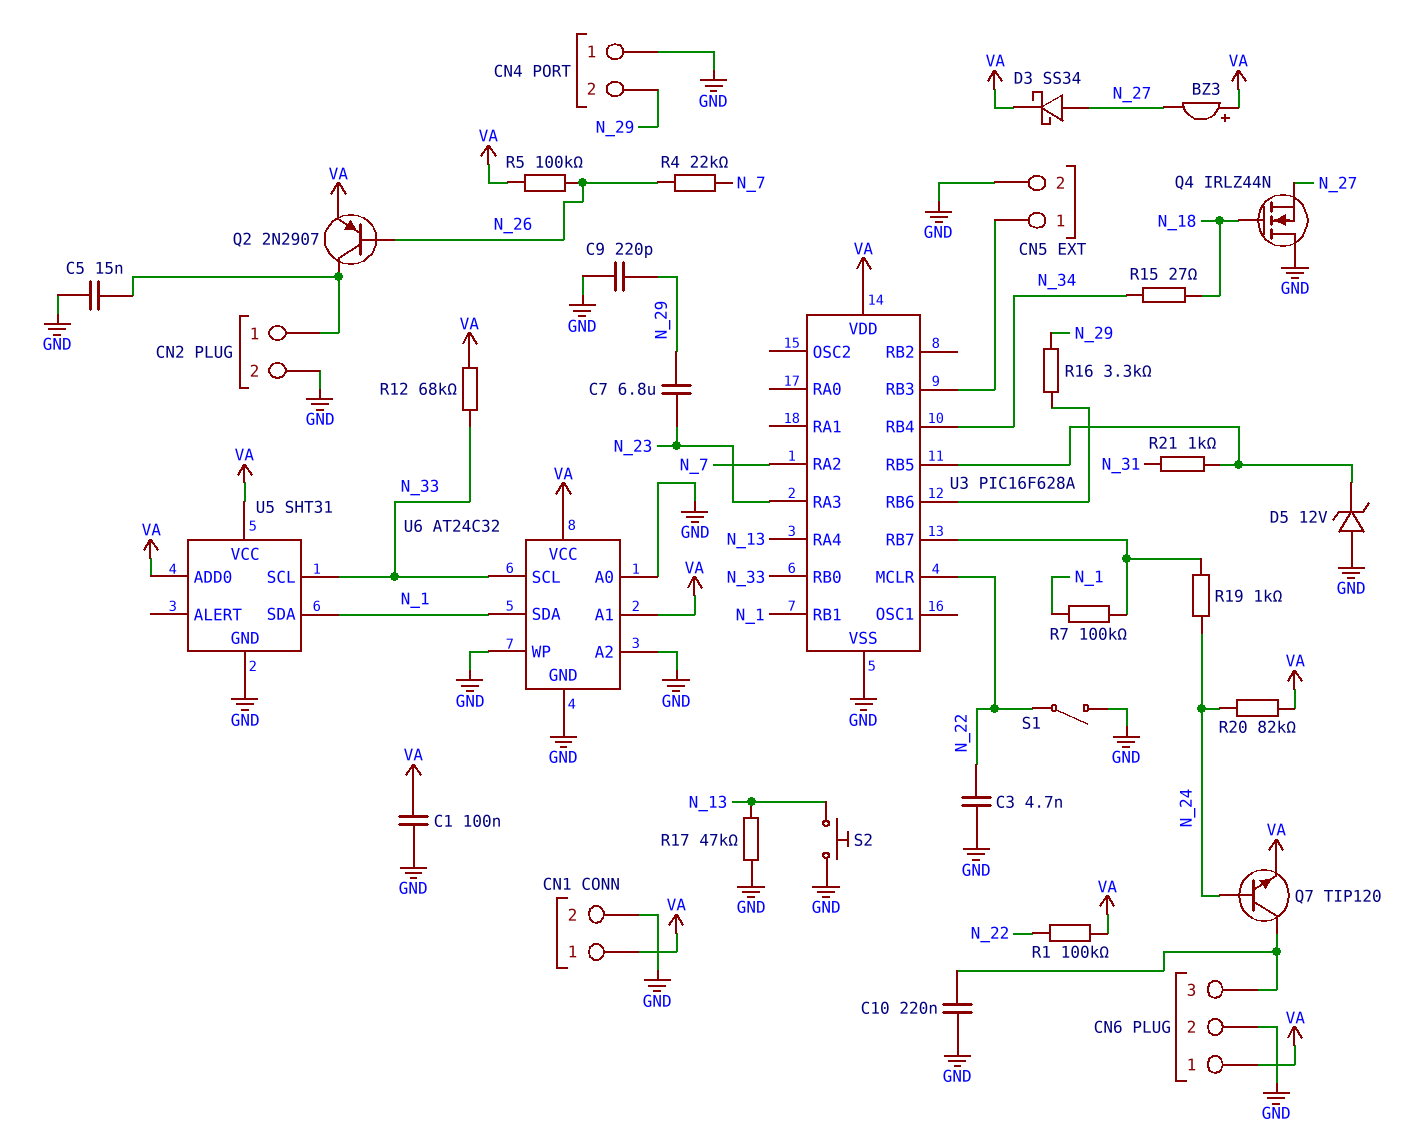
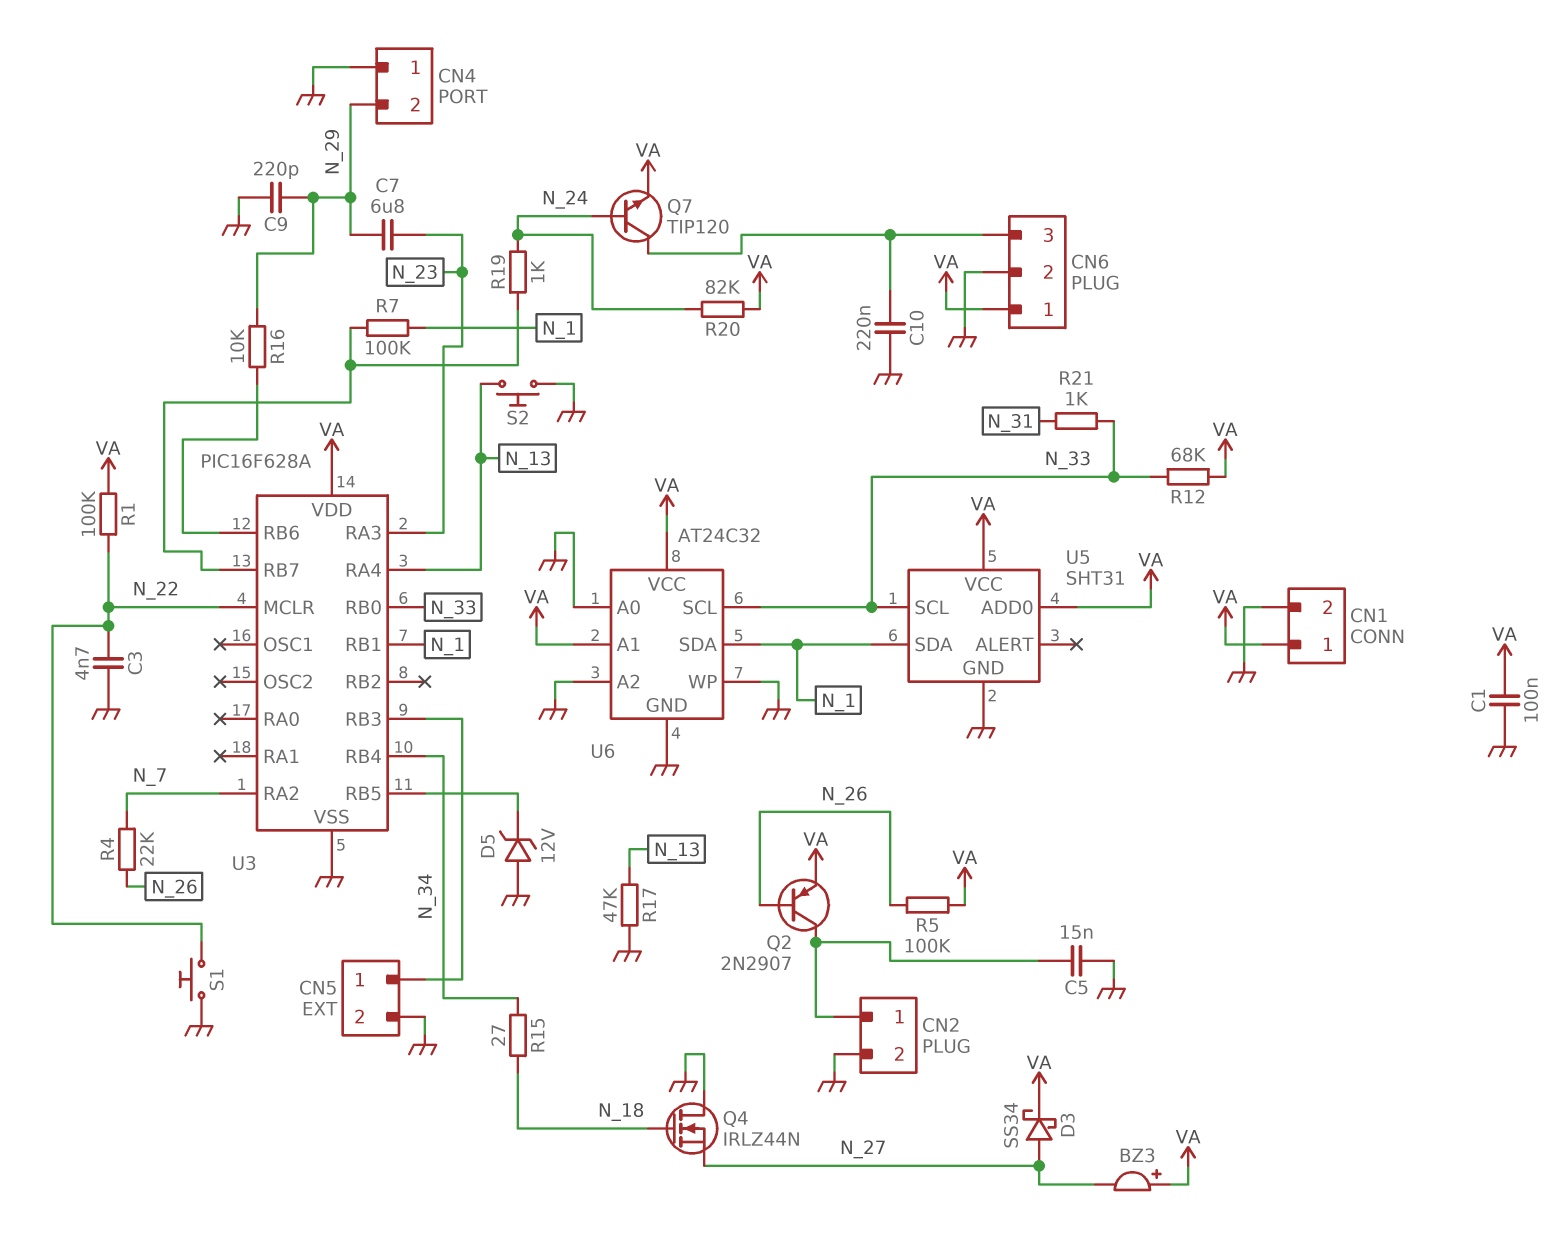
R16: 3.3k (N_29, U3/RB6) -> 10k (N_29, U3/RB6)
R21: 1k (N_31, U3/RB5) -> 1k (N_31, N_33)
S1: switch (GND, N_22) -> button (GND, N_22)

